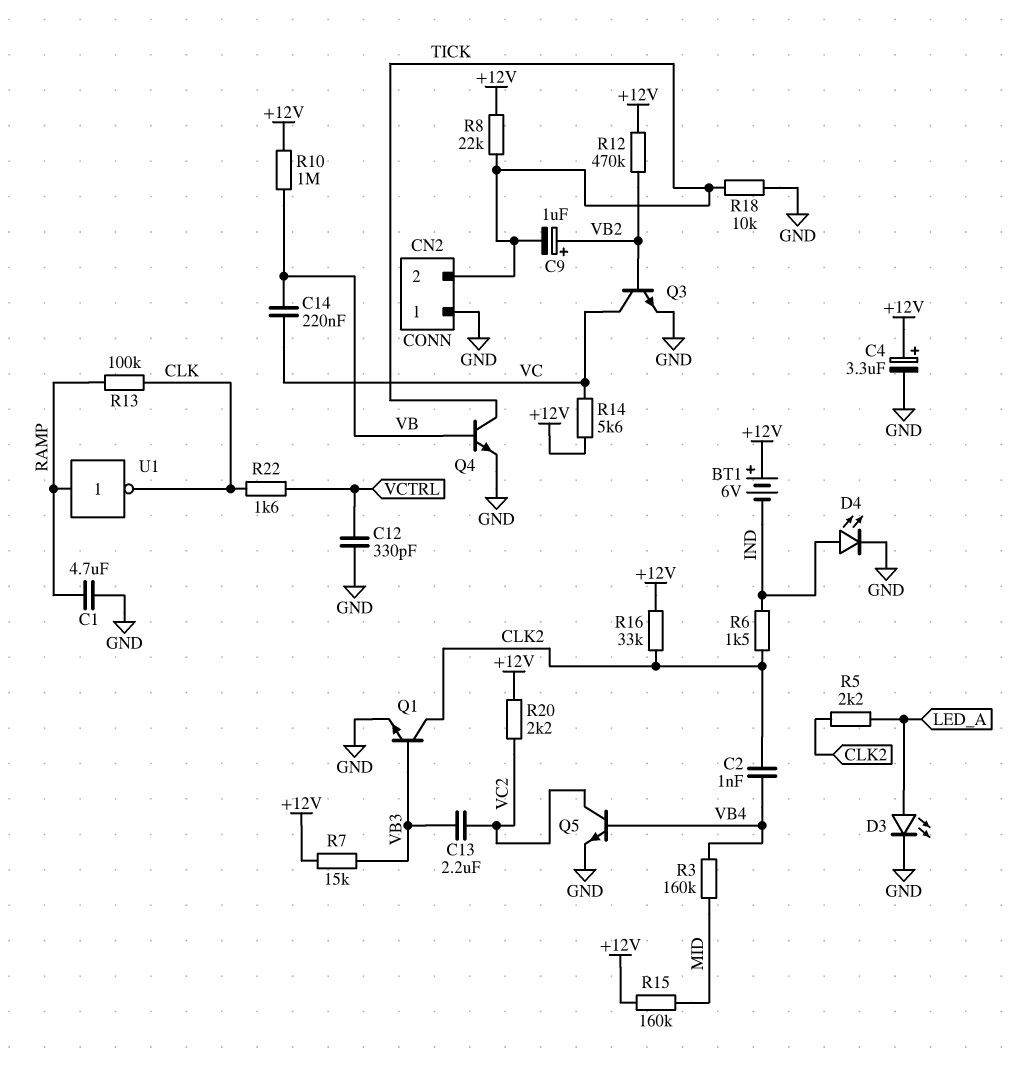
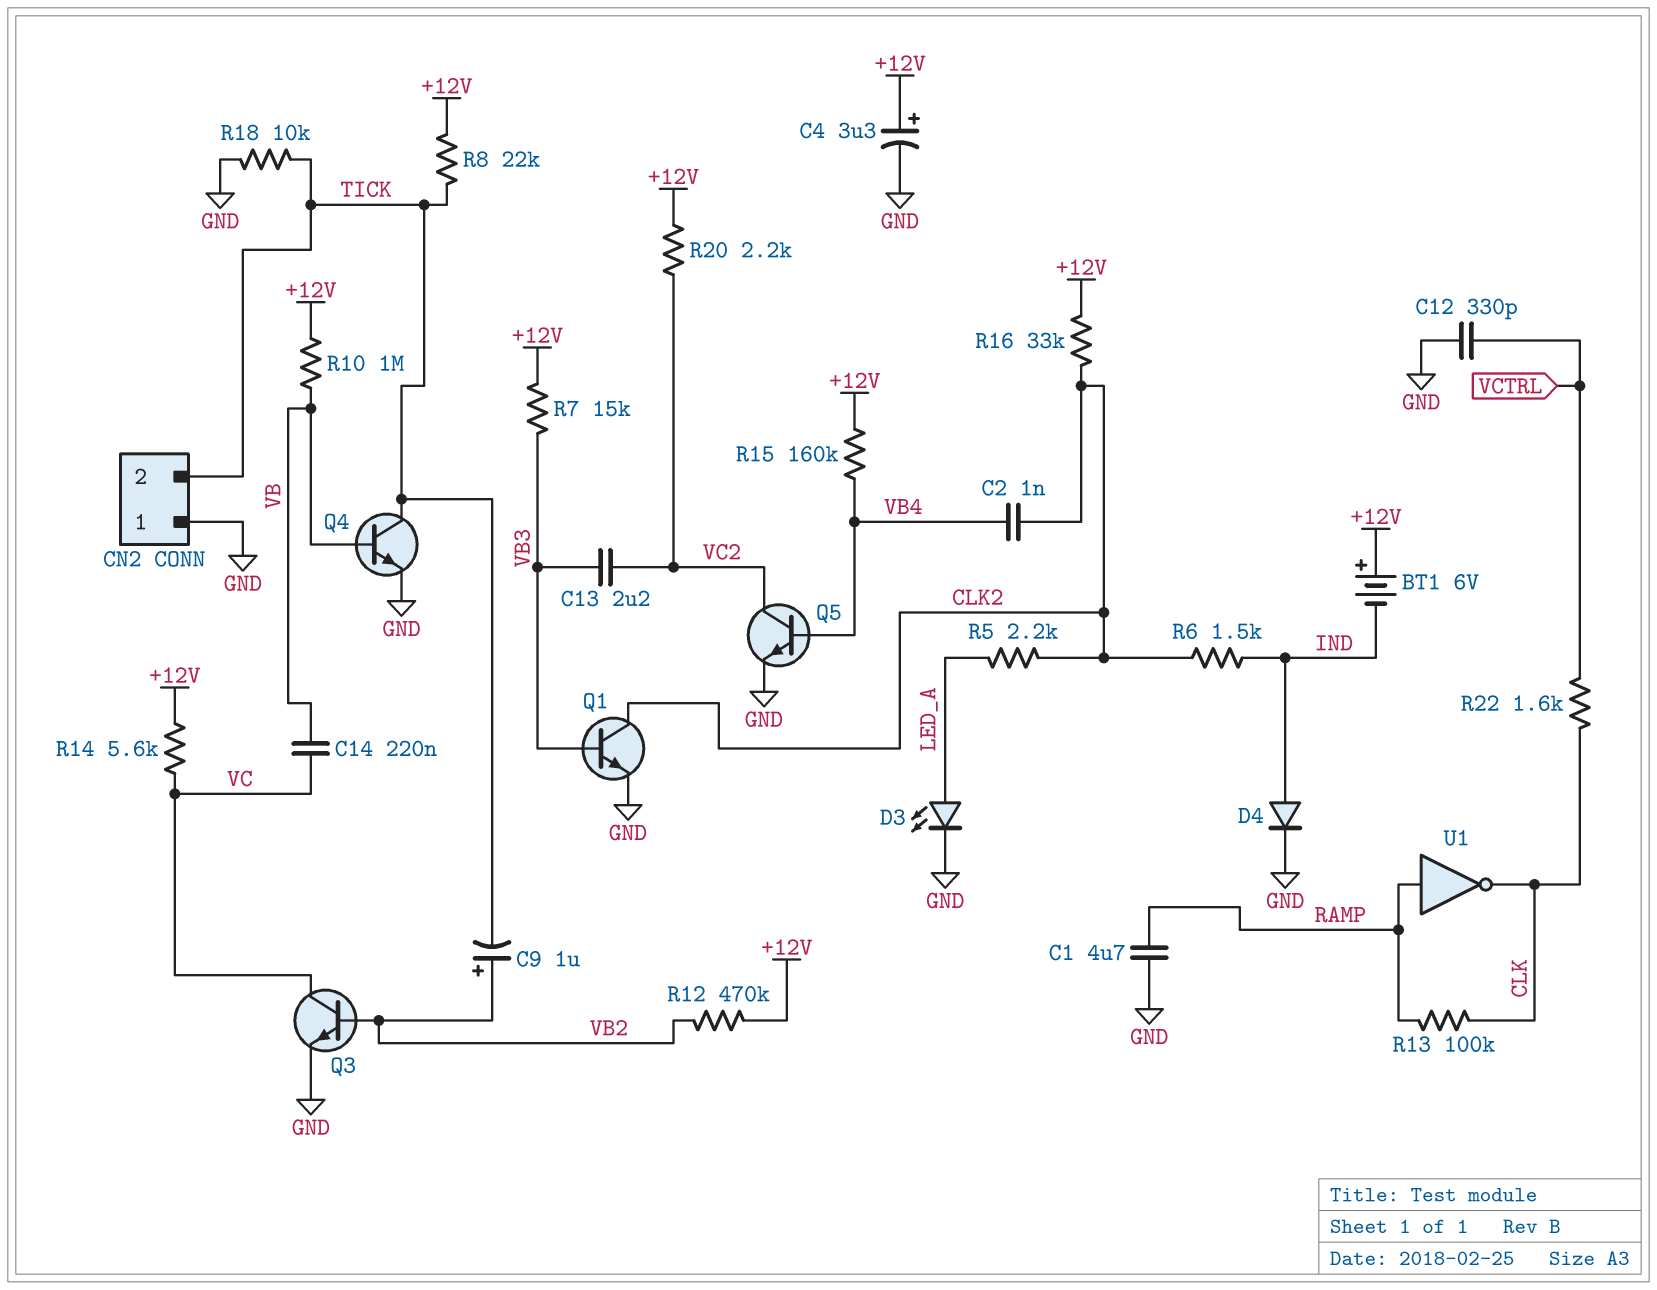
D4: LED (A IND, K GND) -> diode (A IND, K GND)
R3: 160k (MID, VB4) -> none
R15: 160k (+12V, MID) -> 160k (+12V, VB4)

